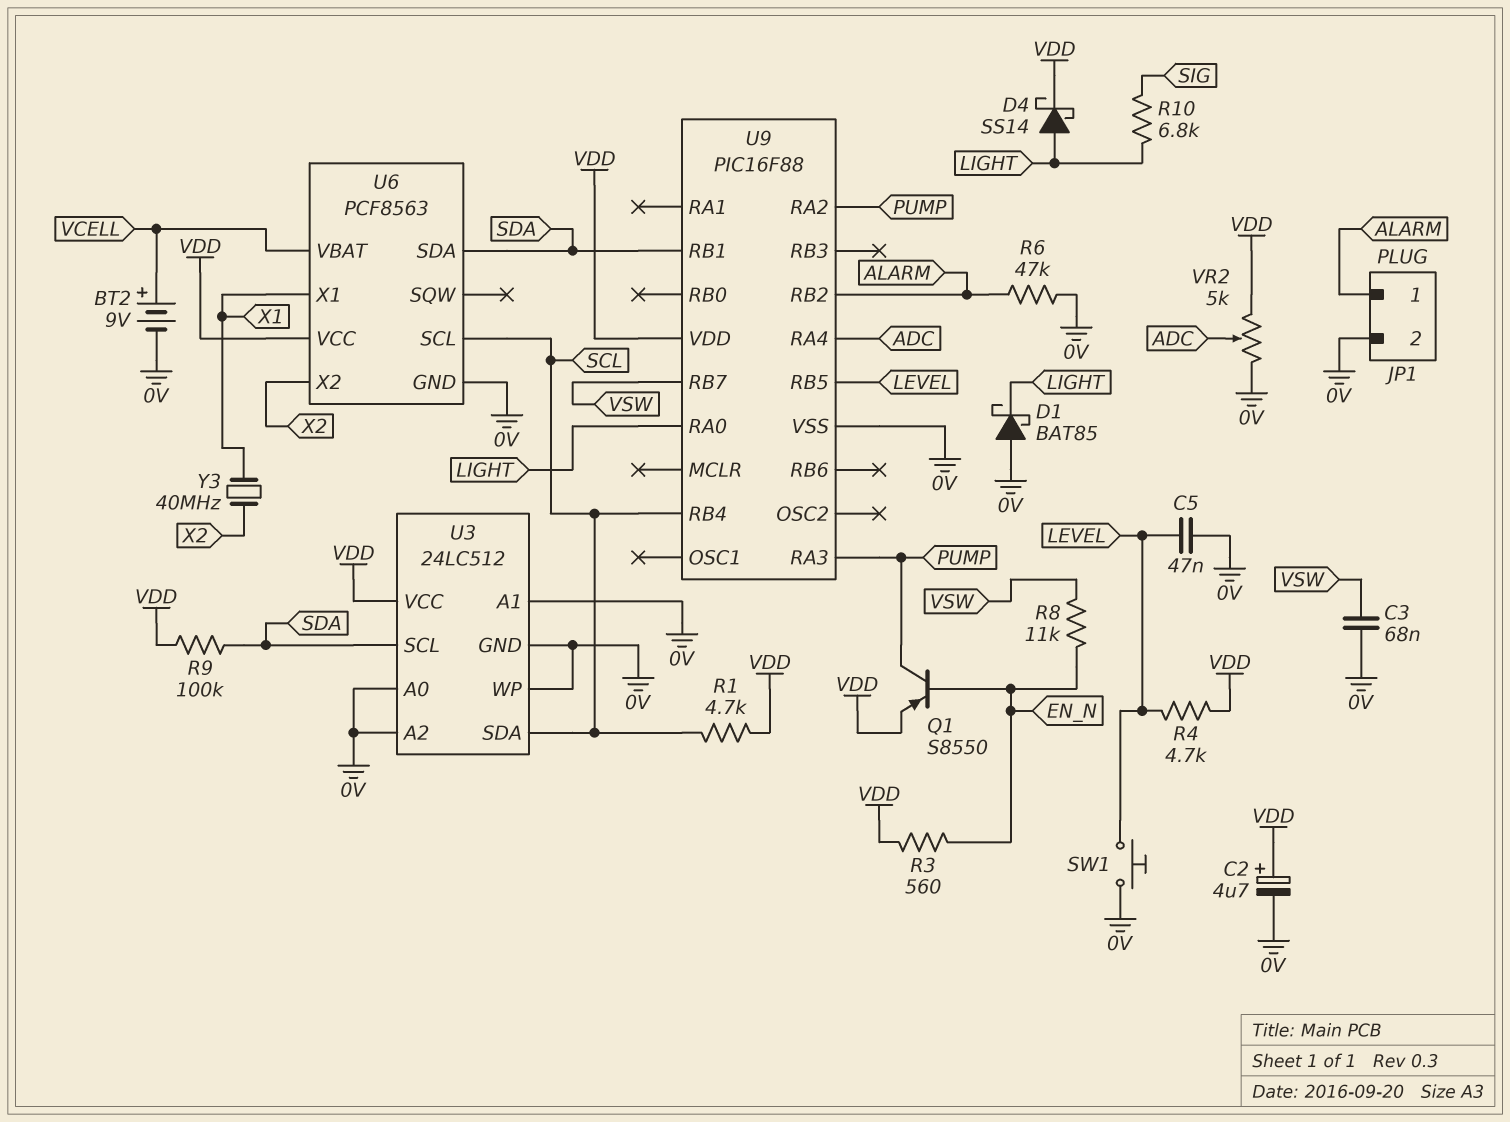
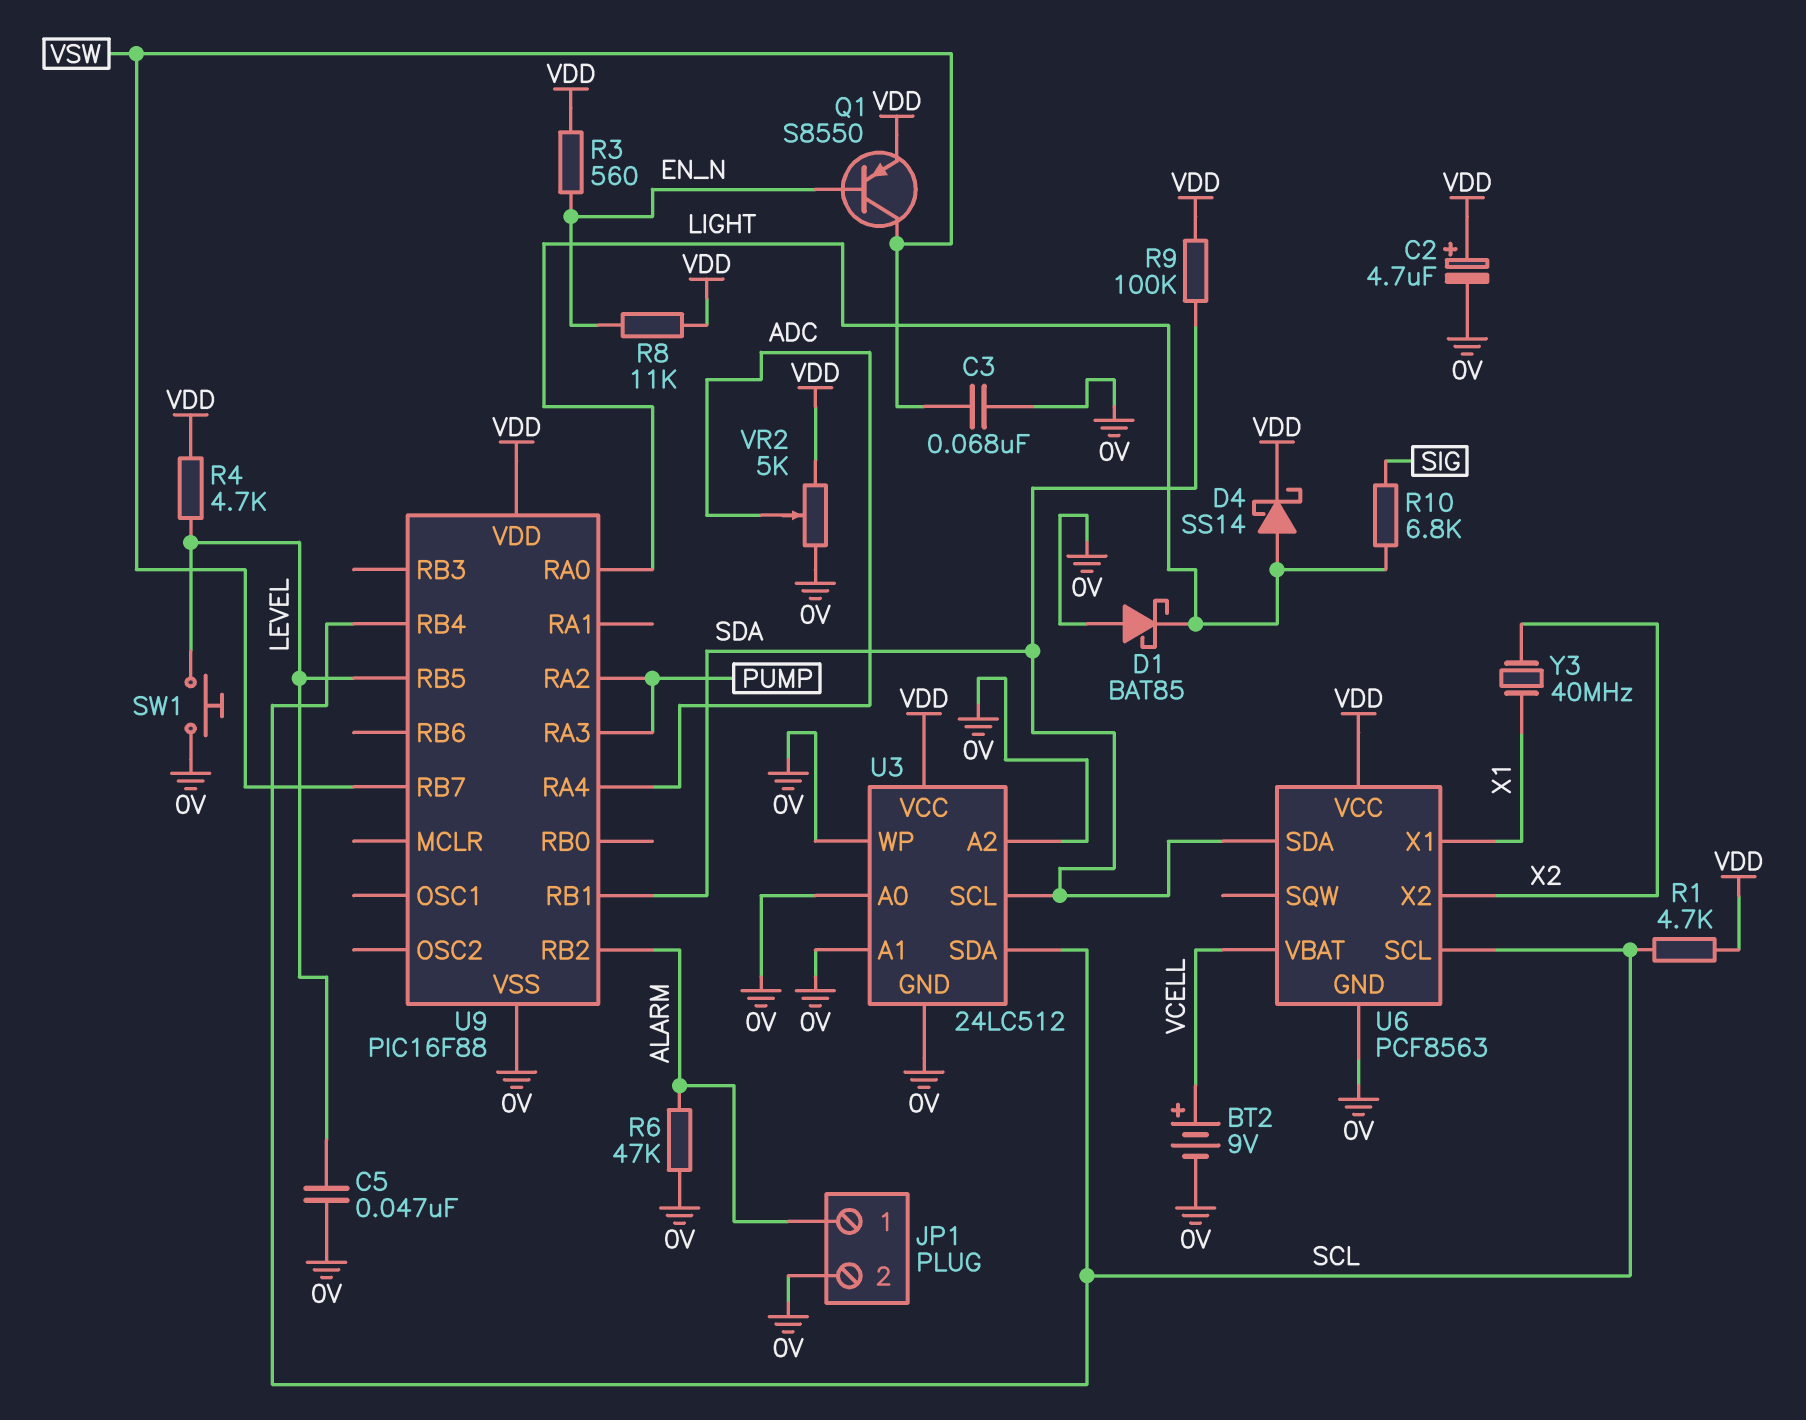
Q1: PNP S8550 (B EN_N, C PUMP, E VDD) -> PNP S8550 (B EN_N, C VSW, E VDD)
R8: 11k (EN_N, VSW) -> 11k (EN_N, VDD)

